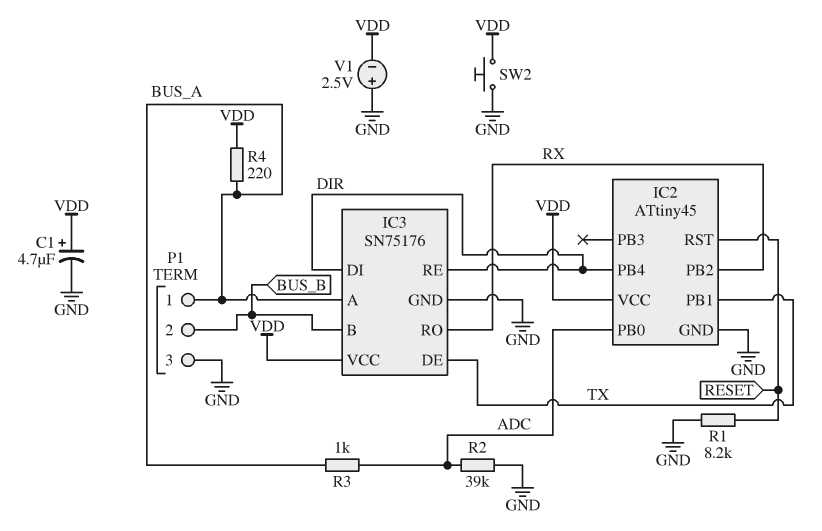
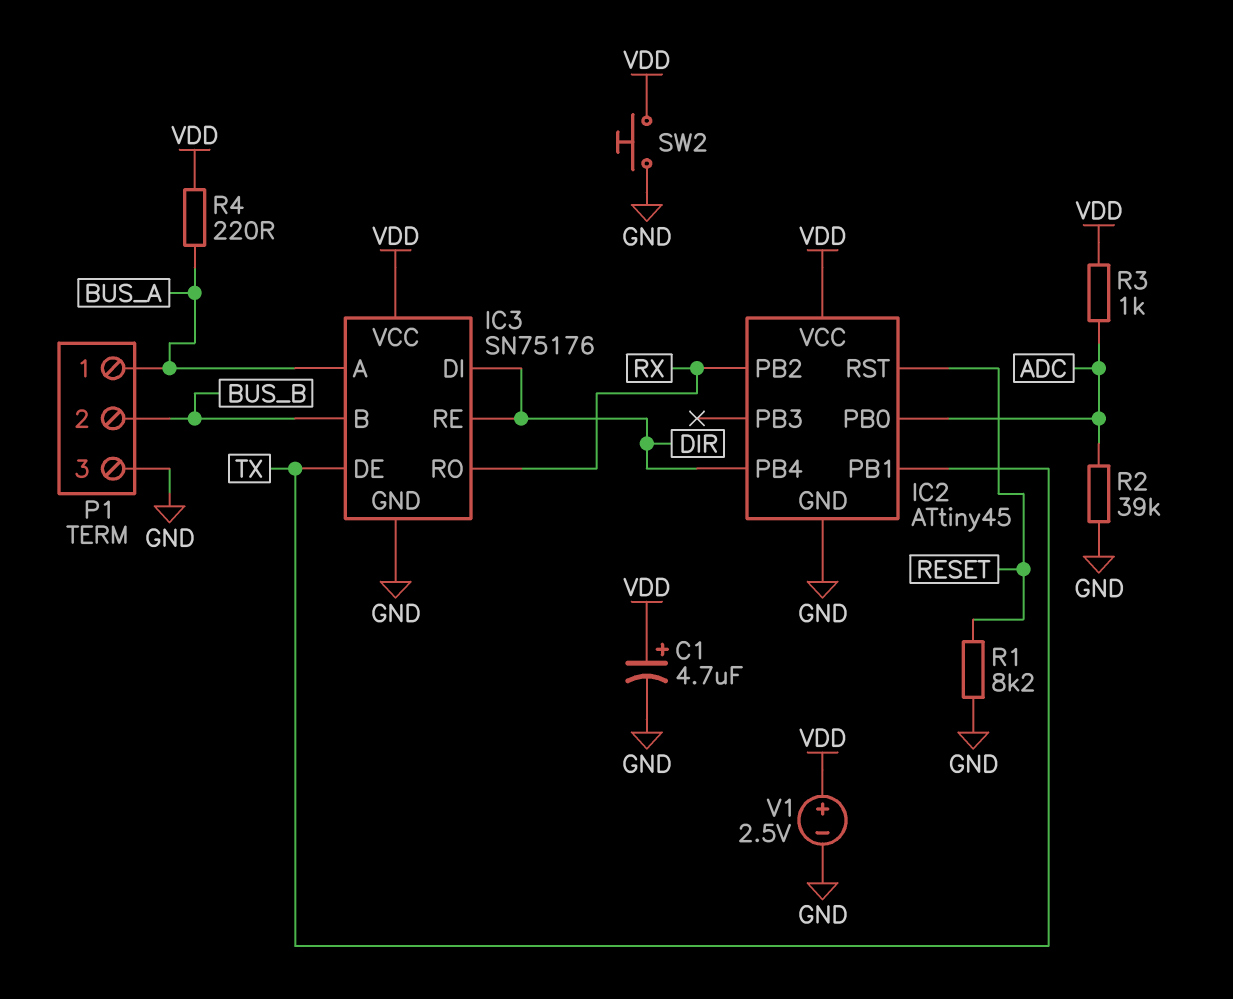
R3: 1k (ADC, BUS_A) -> 1k (ADC, VDD)
V1: 2.5V (plus GND, minus VDD) -> 2.5V (plus VDD, minus GND)

